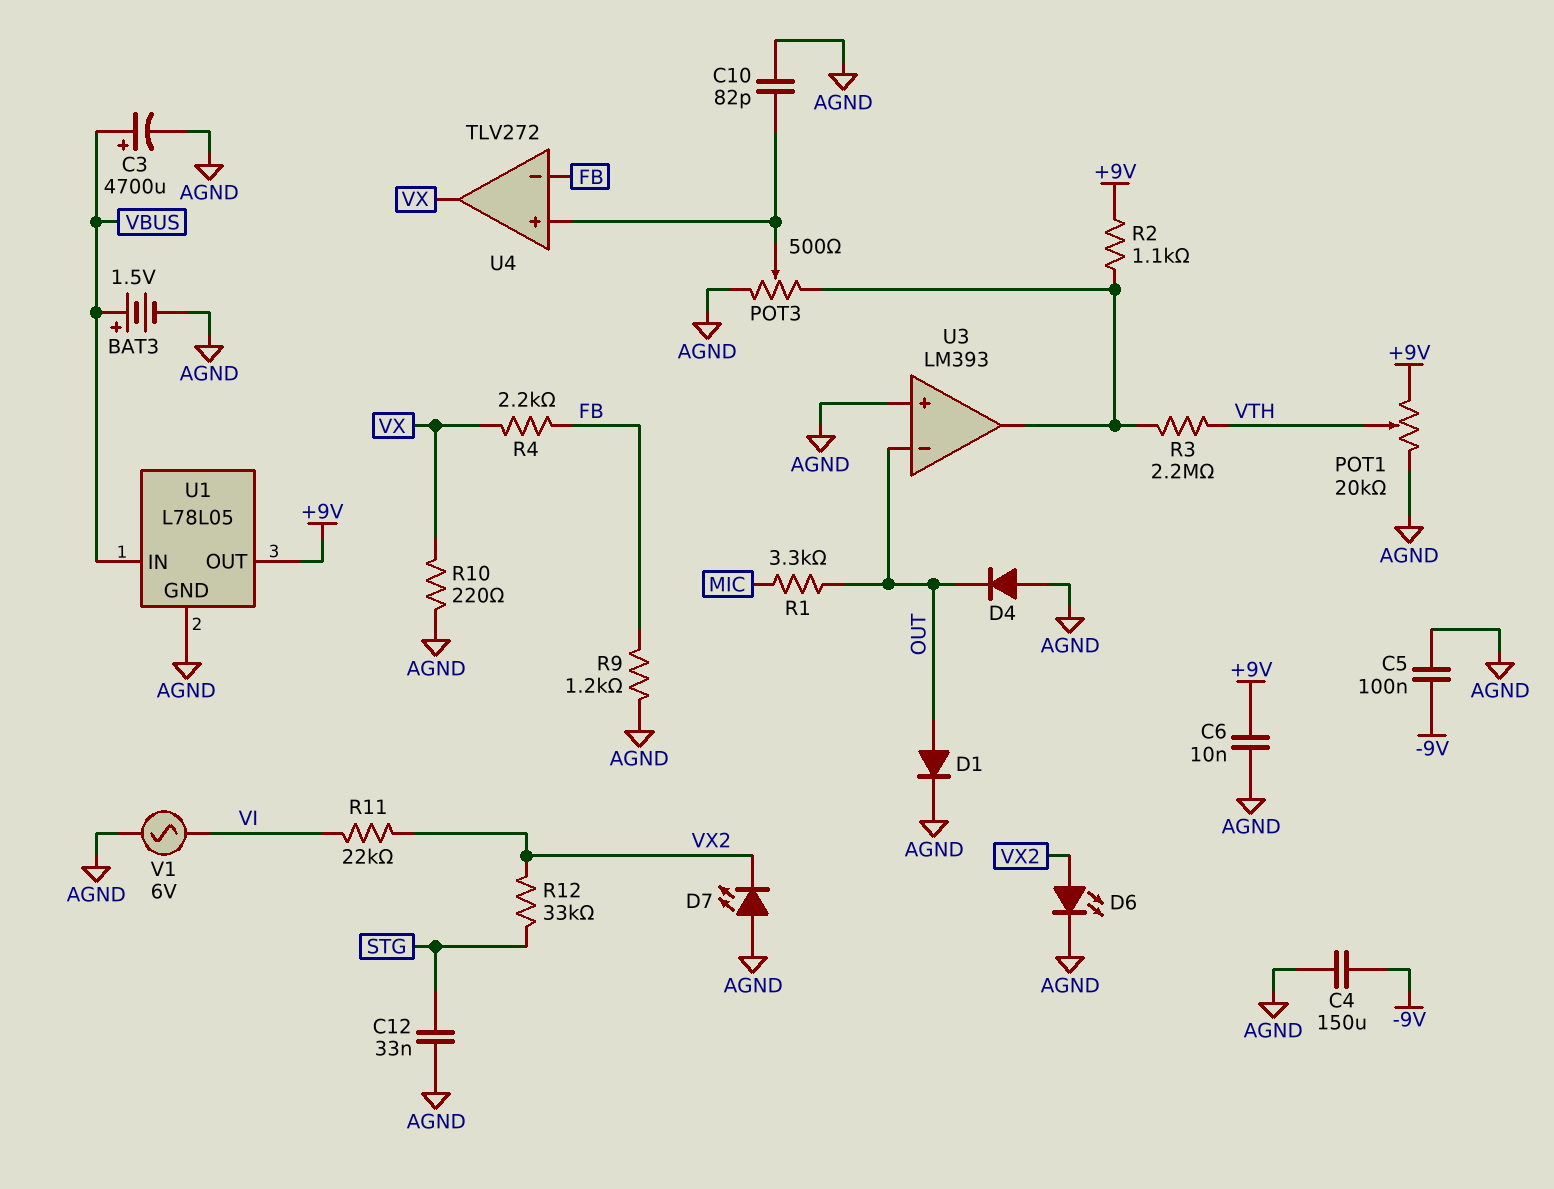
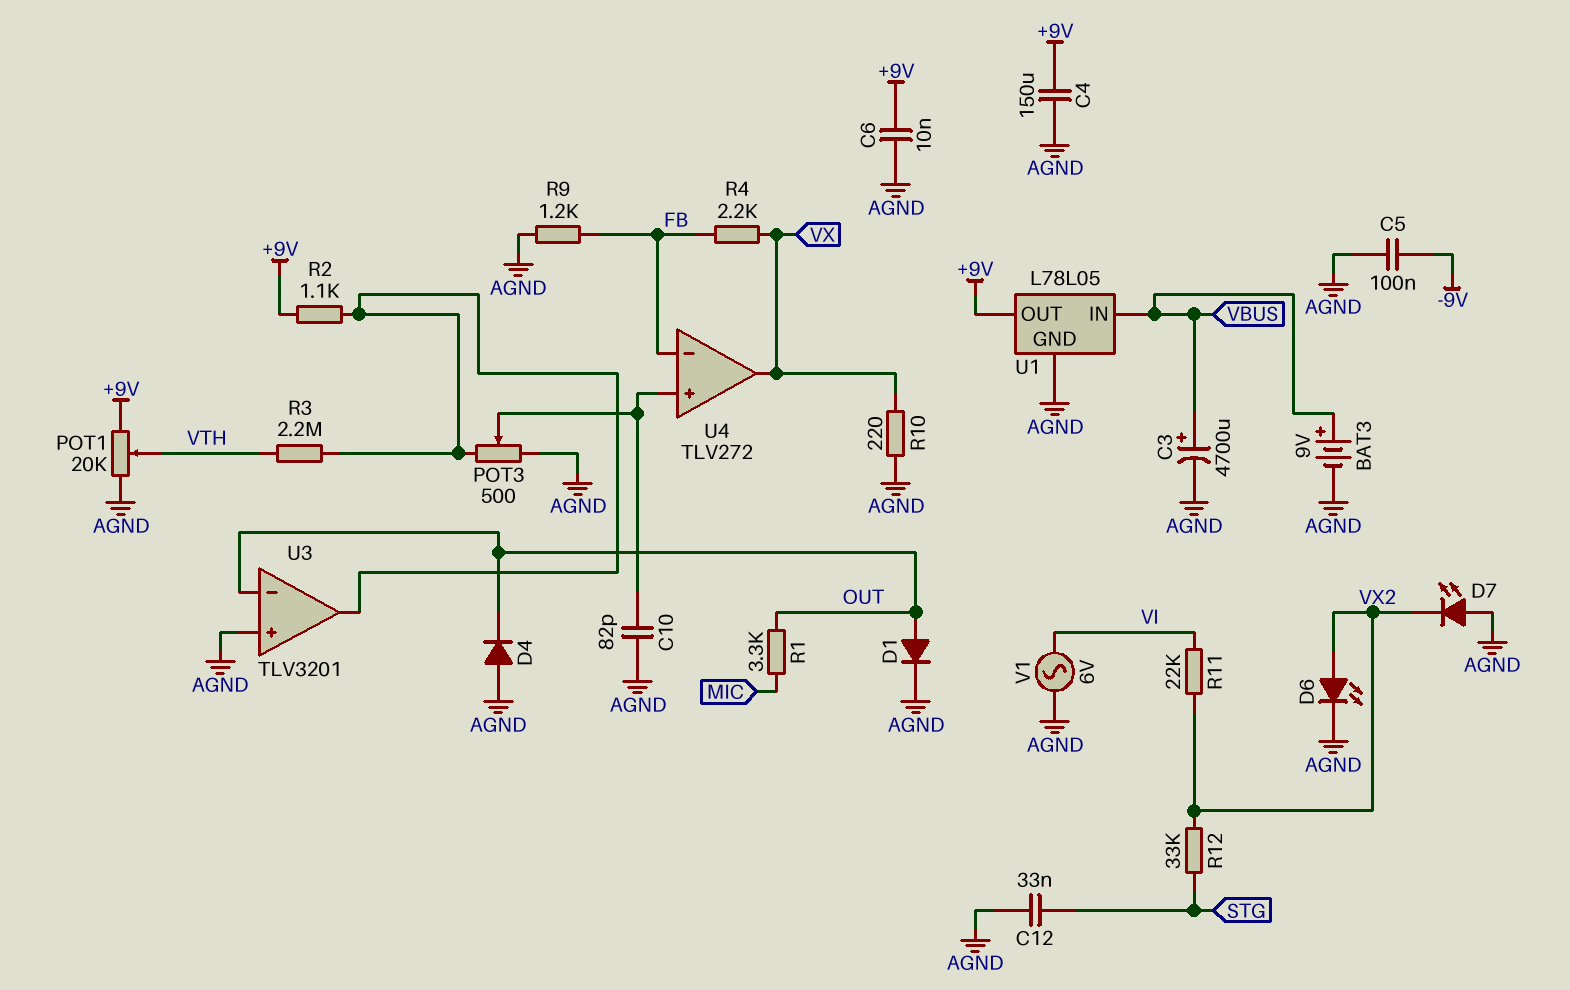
BAT3: 1.5V (plus VBUS, minus AGND) -> 9V (plus VBUS, minus AGND)
C4: 150uF (-9V, AGND) -> 150uF (+9V, AGND)
U3: LM393 -> TLV3201

